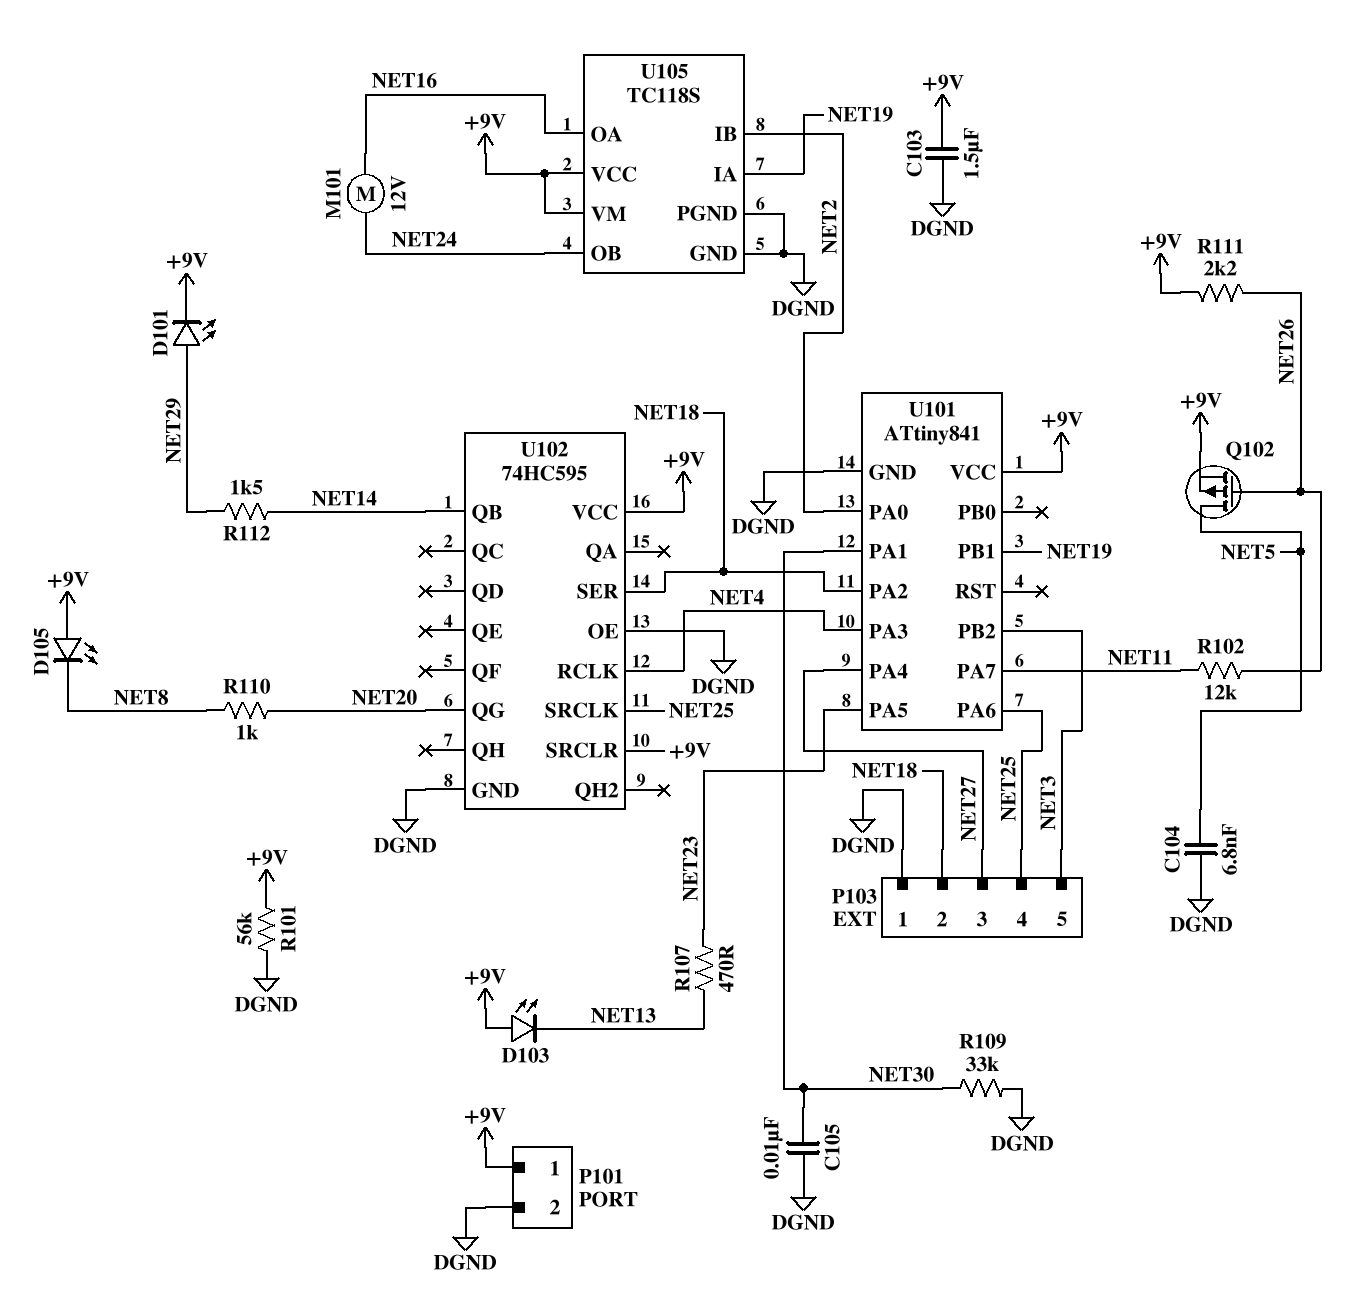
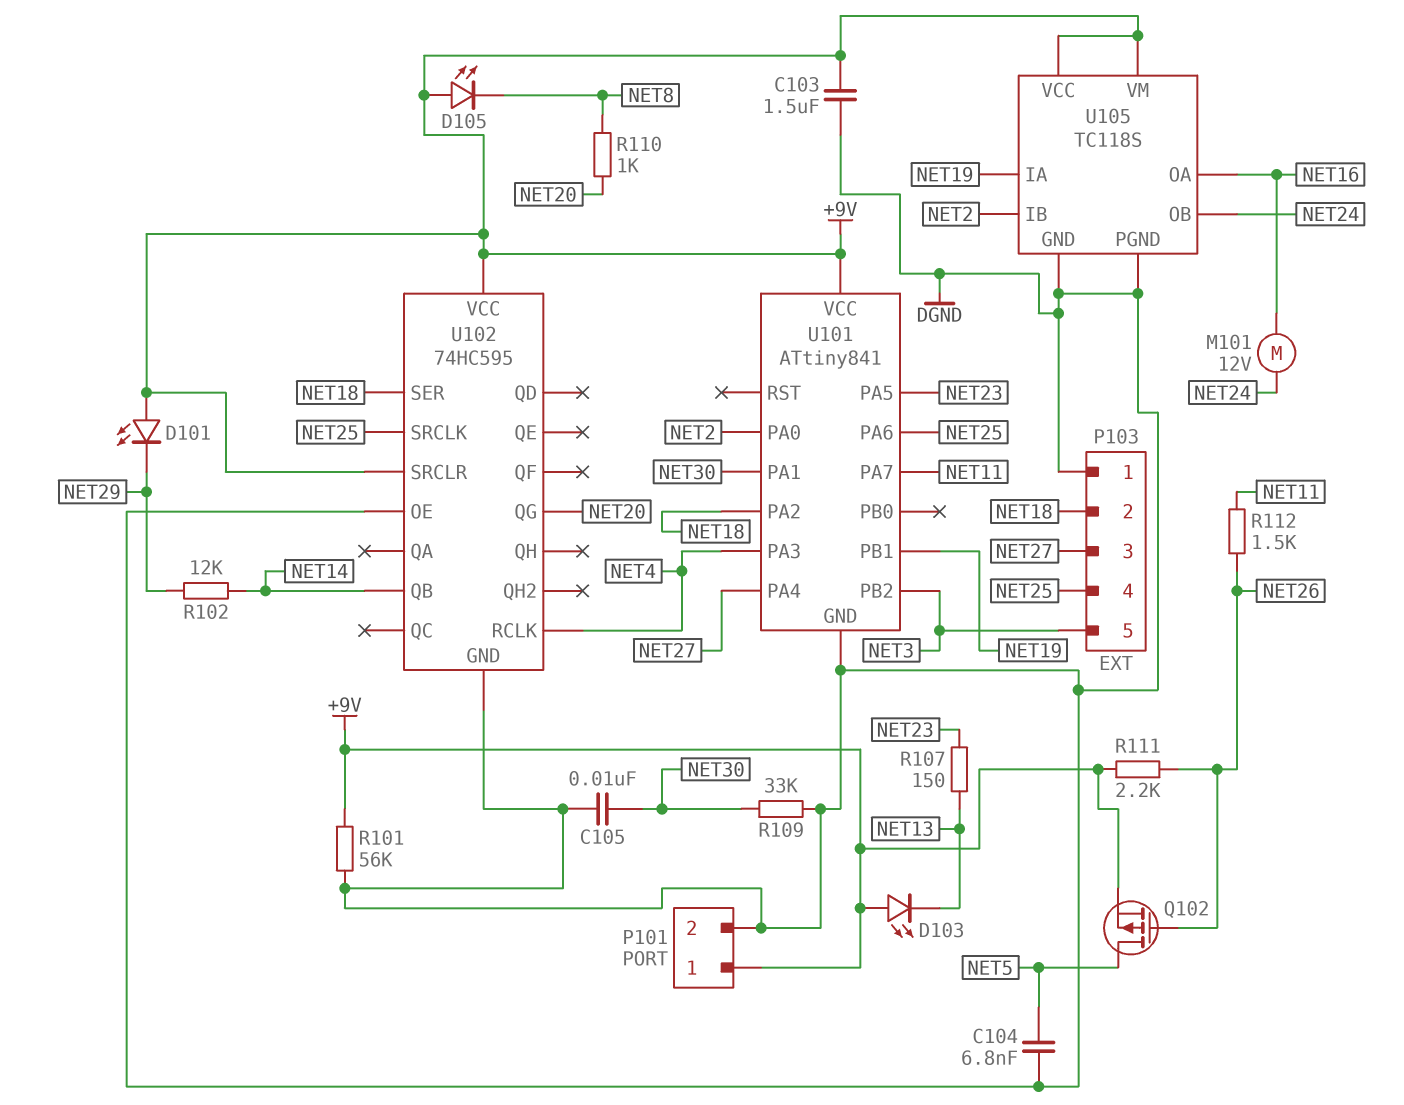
D101: LED (A NET29, K +9V) -> LED (A +9V, K NET29)
R102: 12k (NET11, NET26) -> 12k (NET14, NET29)
R107: 470 (NET13, NET23) -> 150 (NET13, NET23)
R112: 1.5k (NET14, NET29) -> 1.5k (NET11, NET26)

